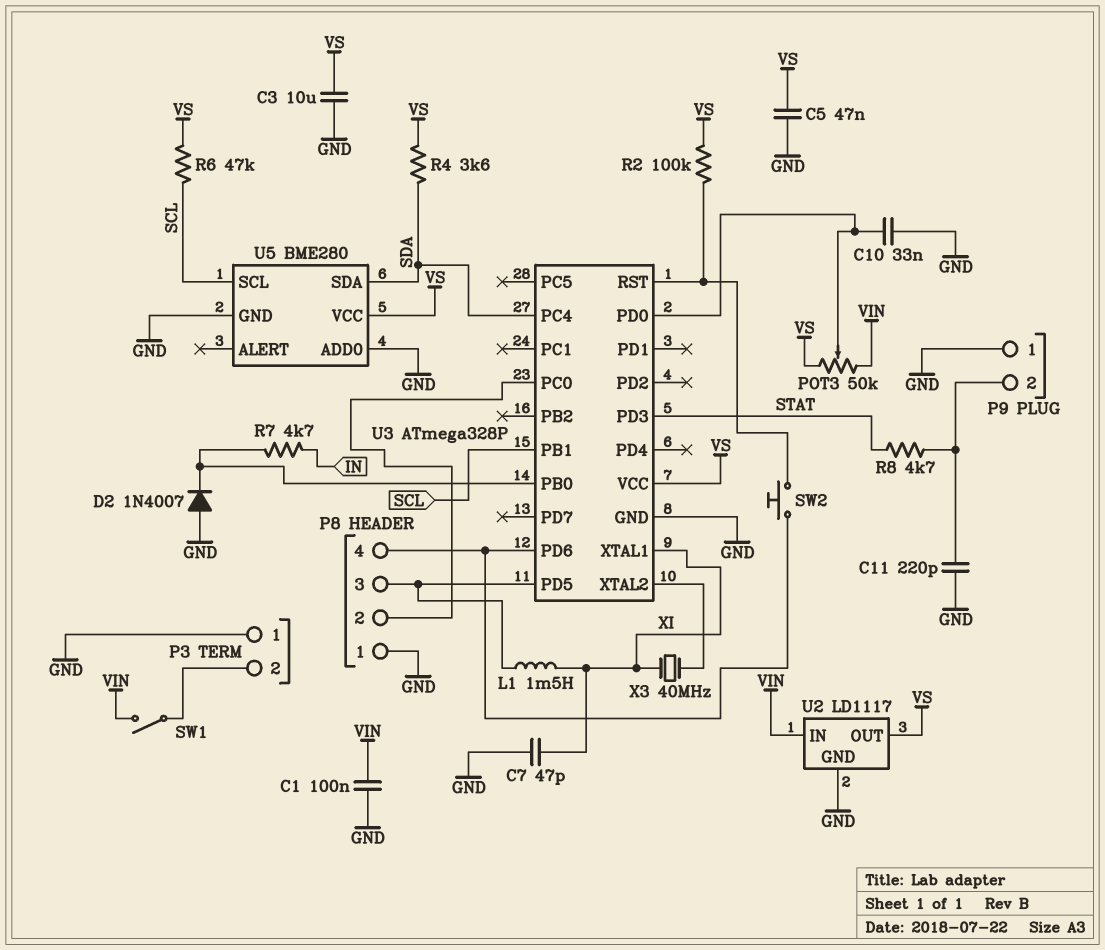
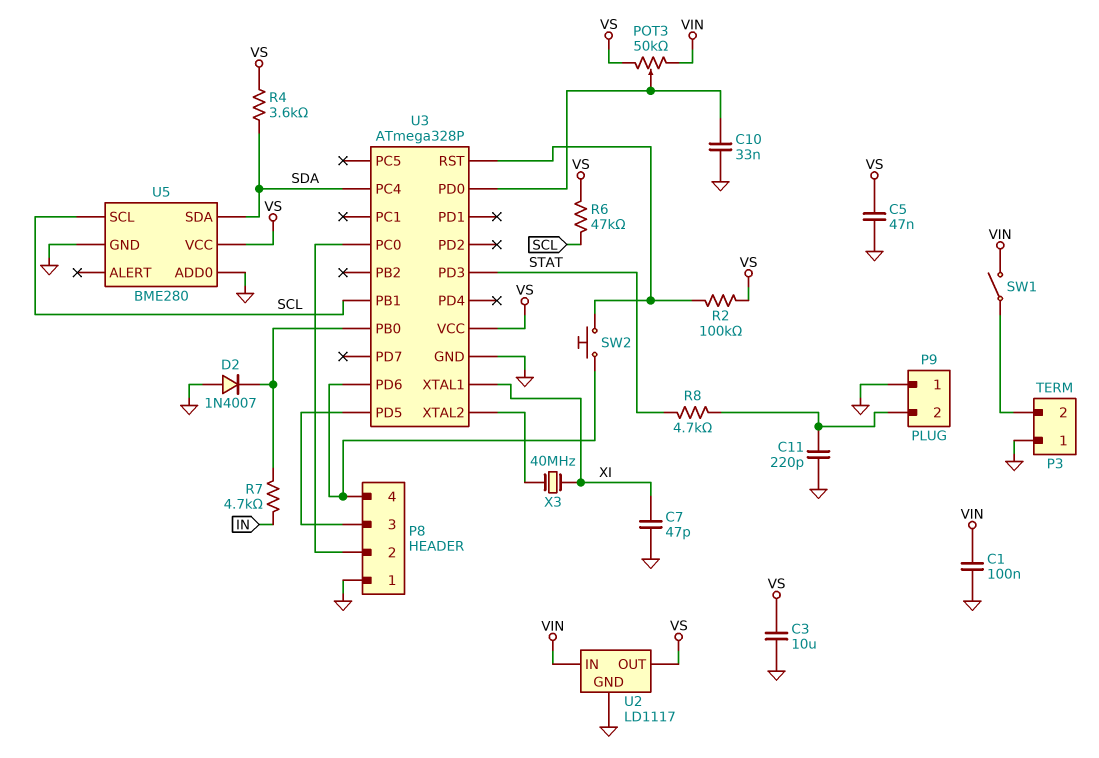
L1: 1.5mH (P8/3, XI) -> none

